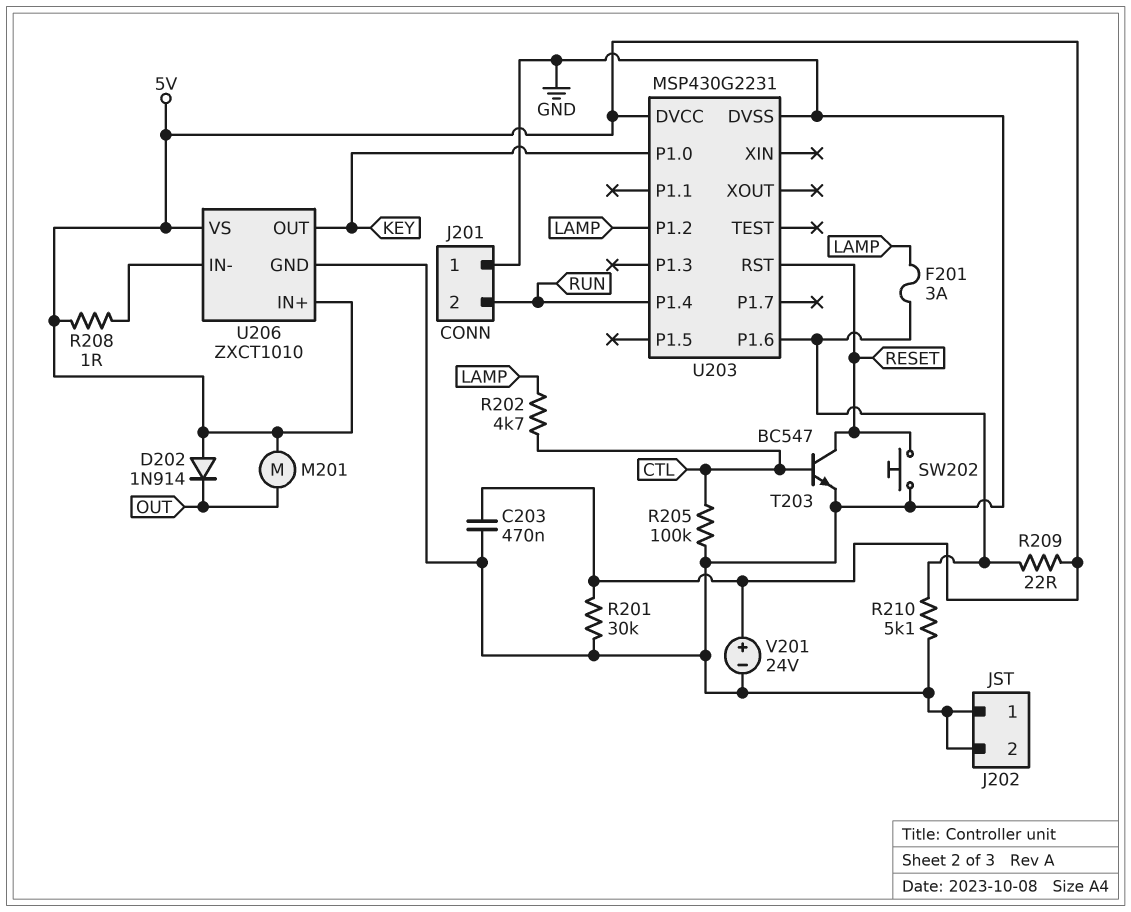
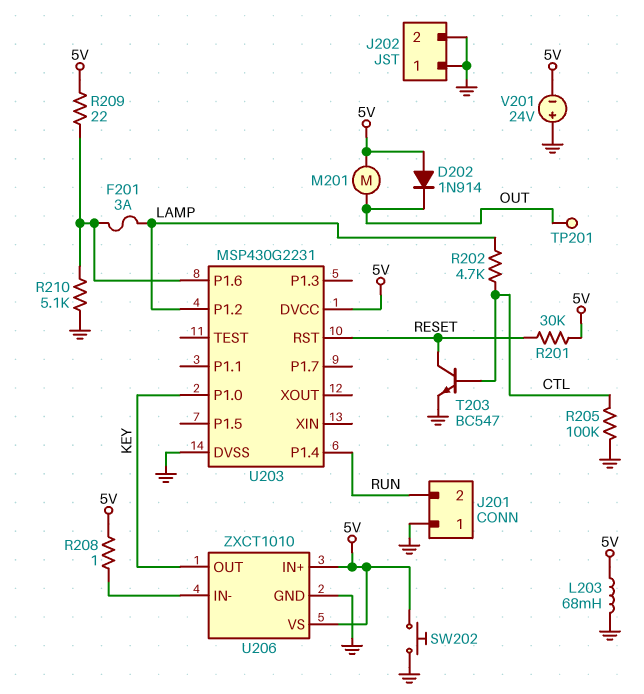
C203: 470nF (5V, GND) -> none
L203: none -> 68mH (5V, GND)
R201: 30k (5V, GND) -> 30k (5V, RESET)
SW202: button (GND, RESET) -> button (5V, GND)
TP201: none -> test point (OUT)
V201: 24V (plus 5V, minus GND) -> 24V (plus GND, minus 5V)

